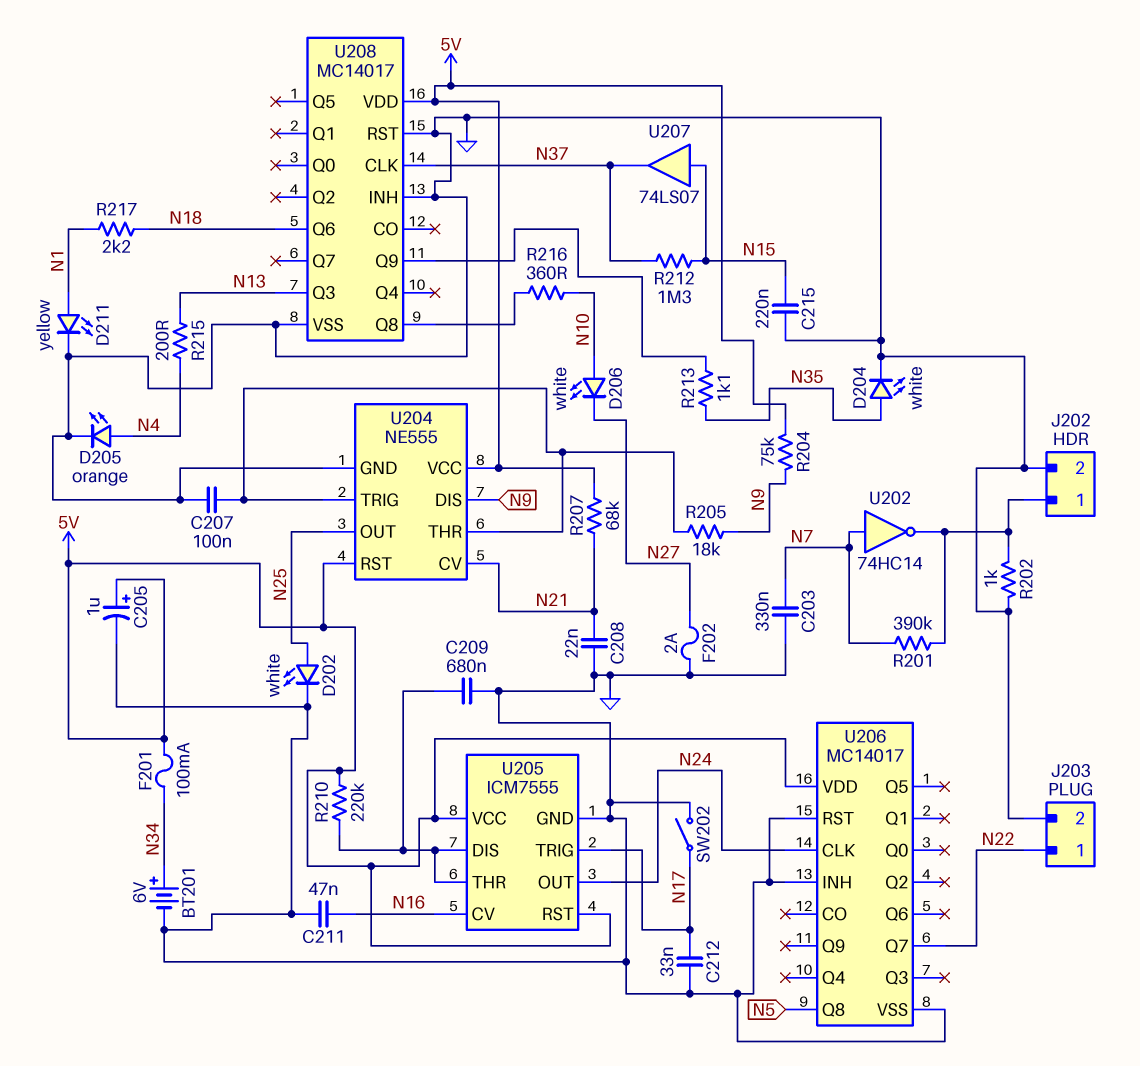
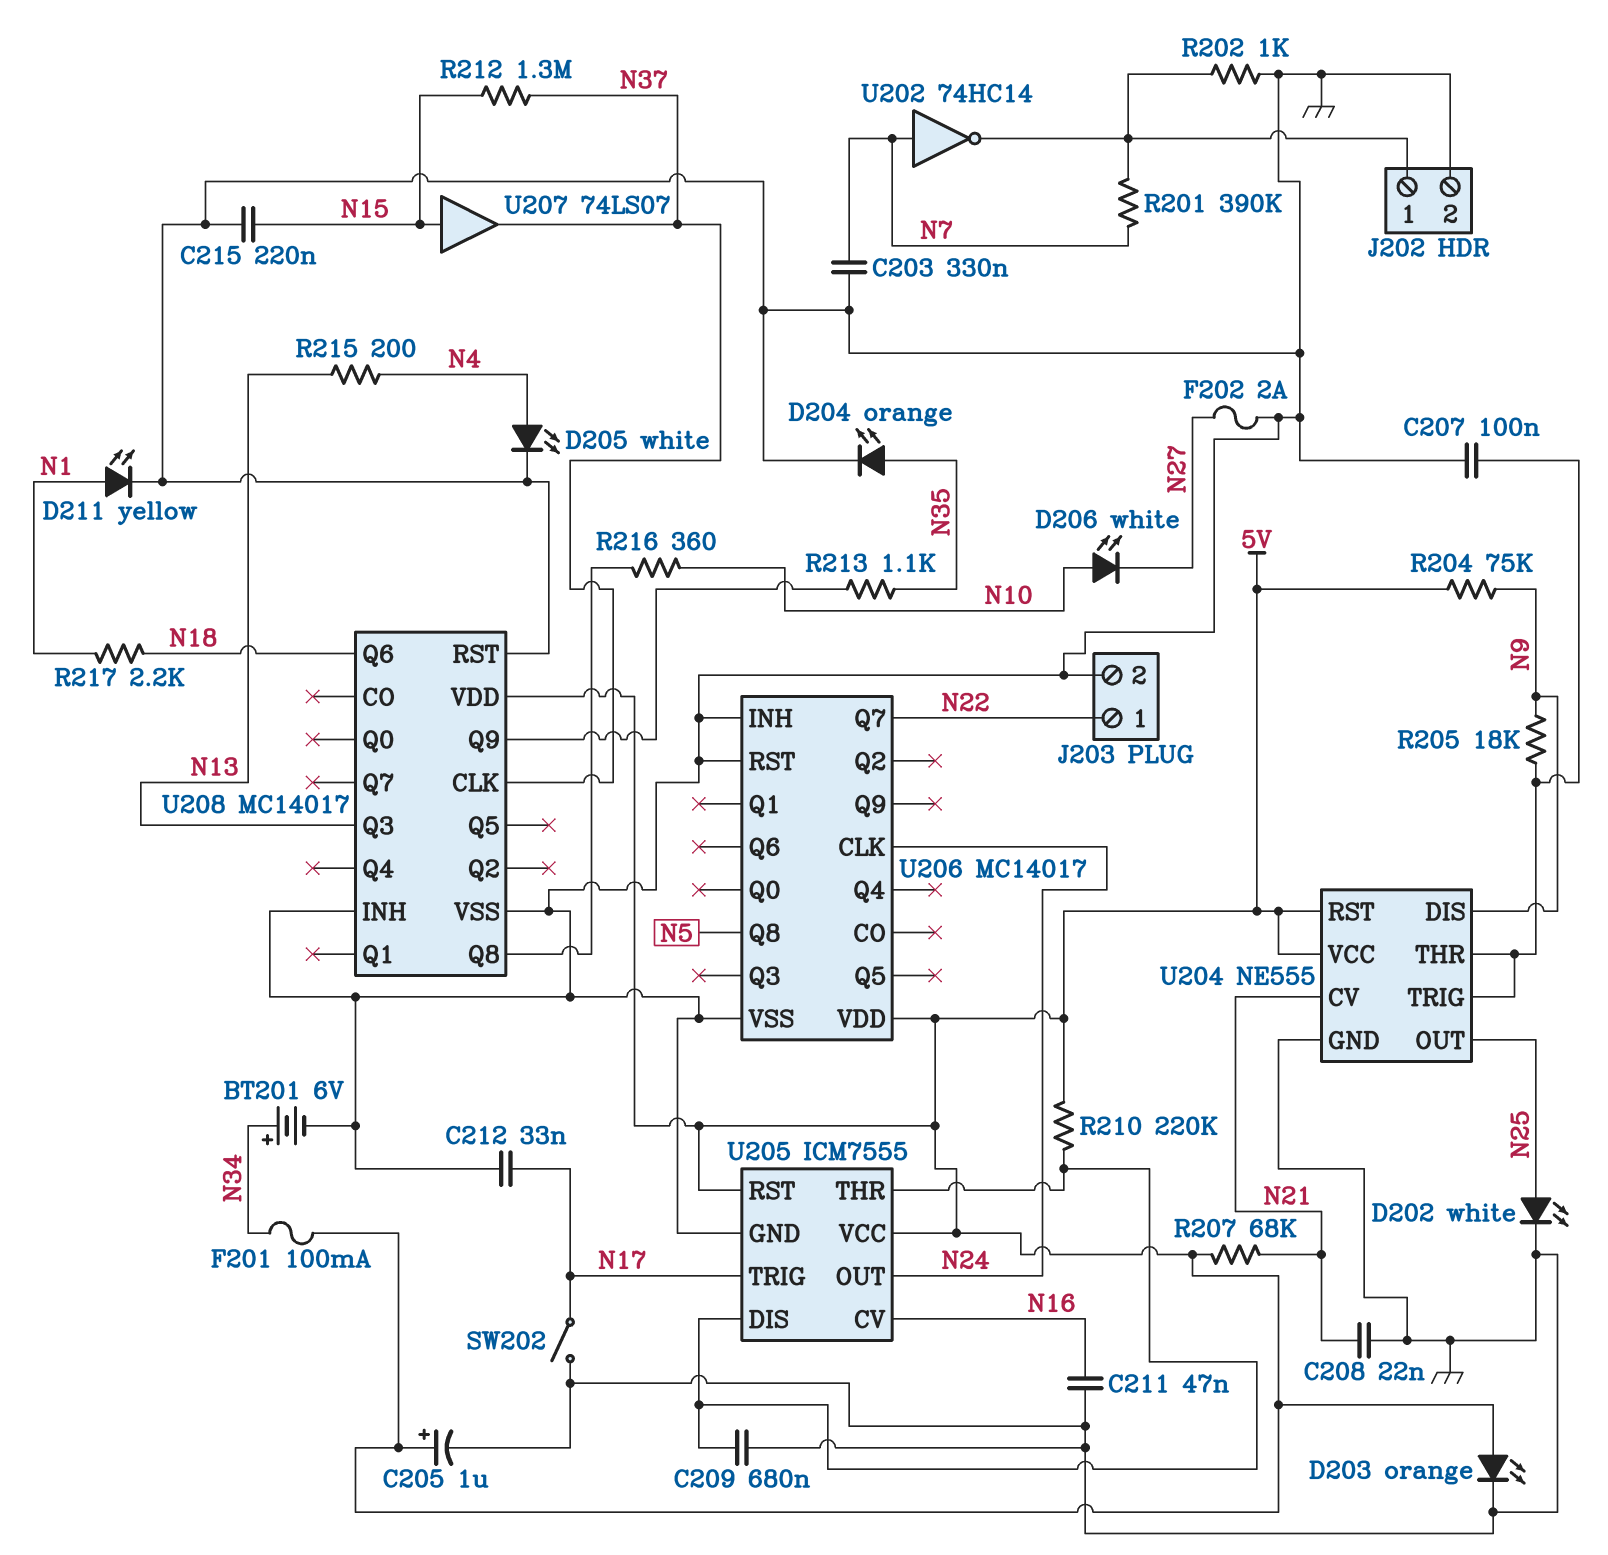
D203: none -> LED orange (A 5V, K GND)
D204: LED white (A N35, K GND) -> LED orange (A N35, K GND)
D205: LED orange (A N4, K GND) -> LED white (A N4, K GND)

